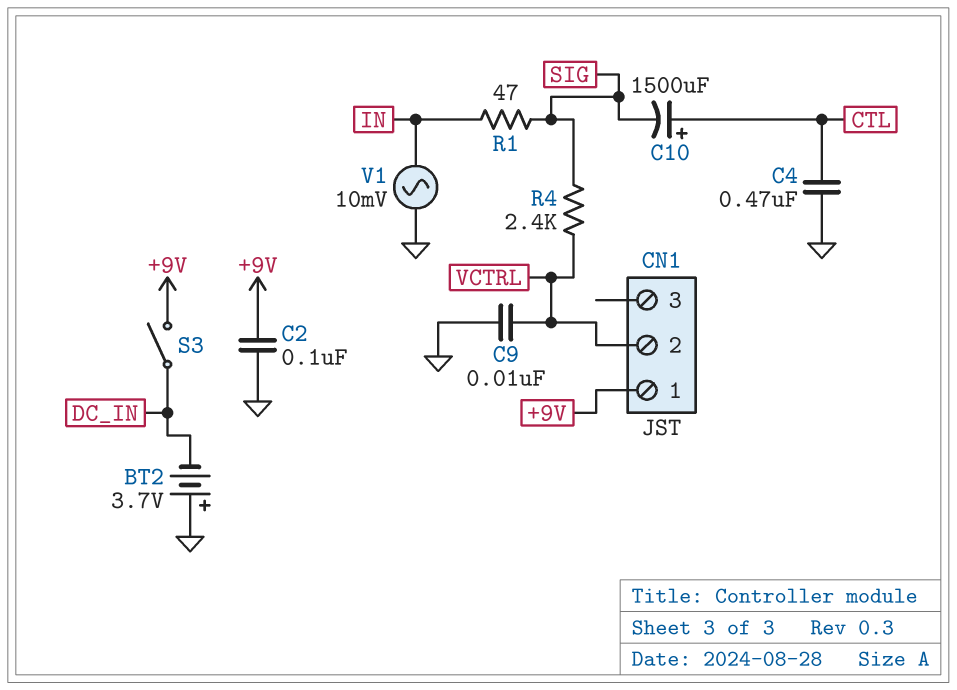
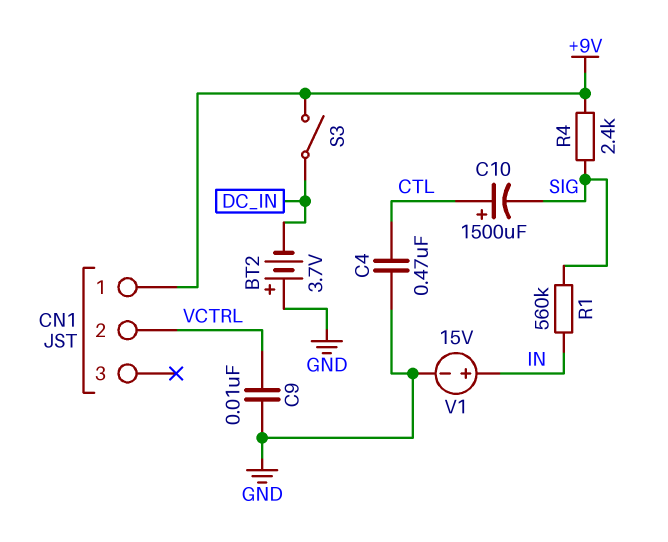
C2: 100nF (+9V, GND) -> none
R1: 47 (IN, SIG) -> 560k (IN, SIG)
R4: 2.4k (SIG, VCTRL) -> 2.4k (+9V, SIG)
V1: AC 10mV (GND, IN) -> 15V (plus IN, minus GND)

